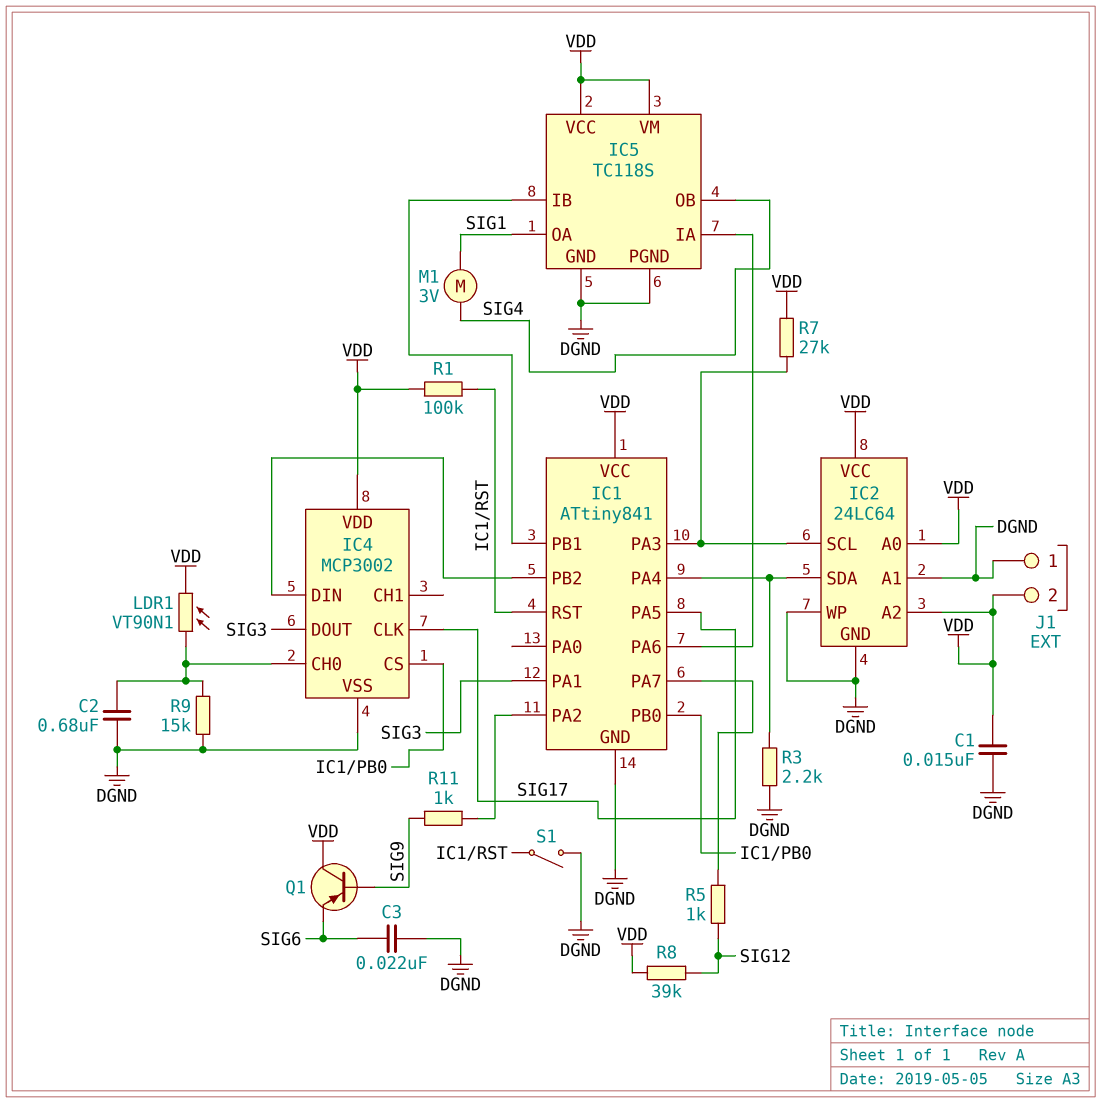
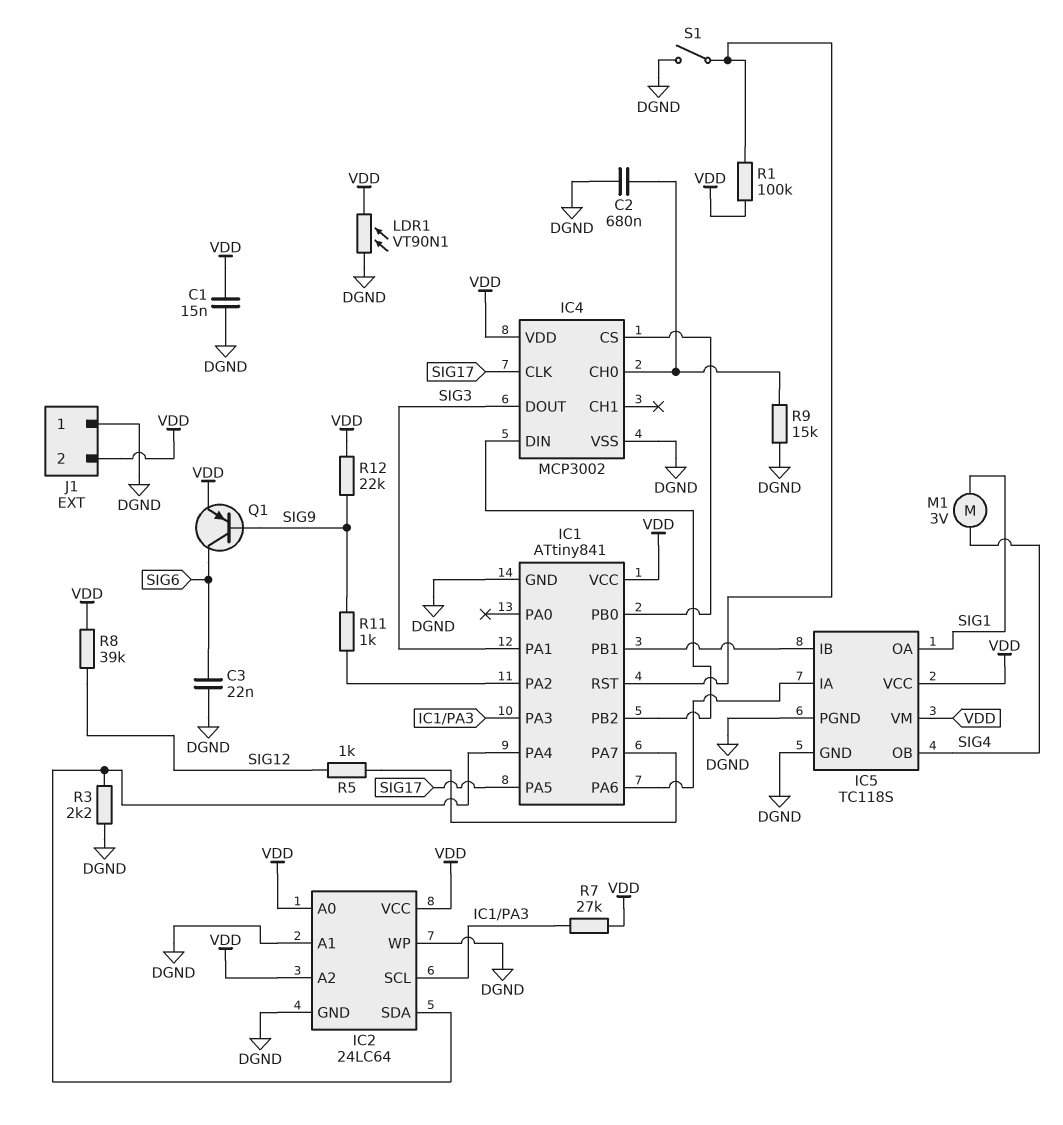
LDR1: VT90N1 (IC4/CH0, VDD) -> VT90N1 (DGND, VDD)
Q1: PNP (B SIG9, C VDD, E SIG6) -> PNP (B SIG9, C SIG6, E VDD)
R12: none -> 22k (SIG9, VDD)

